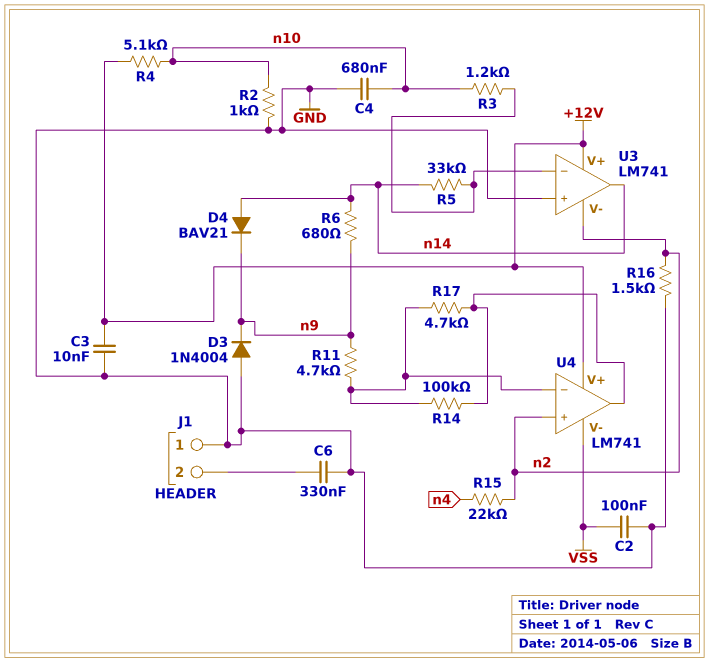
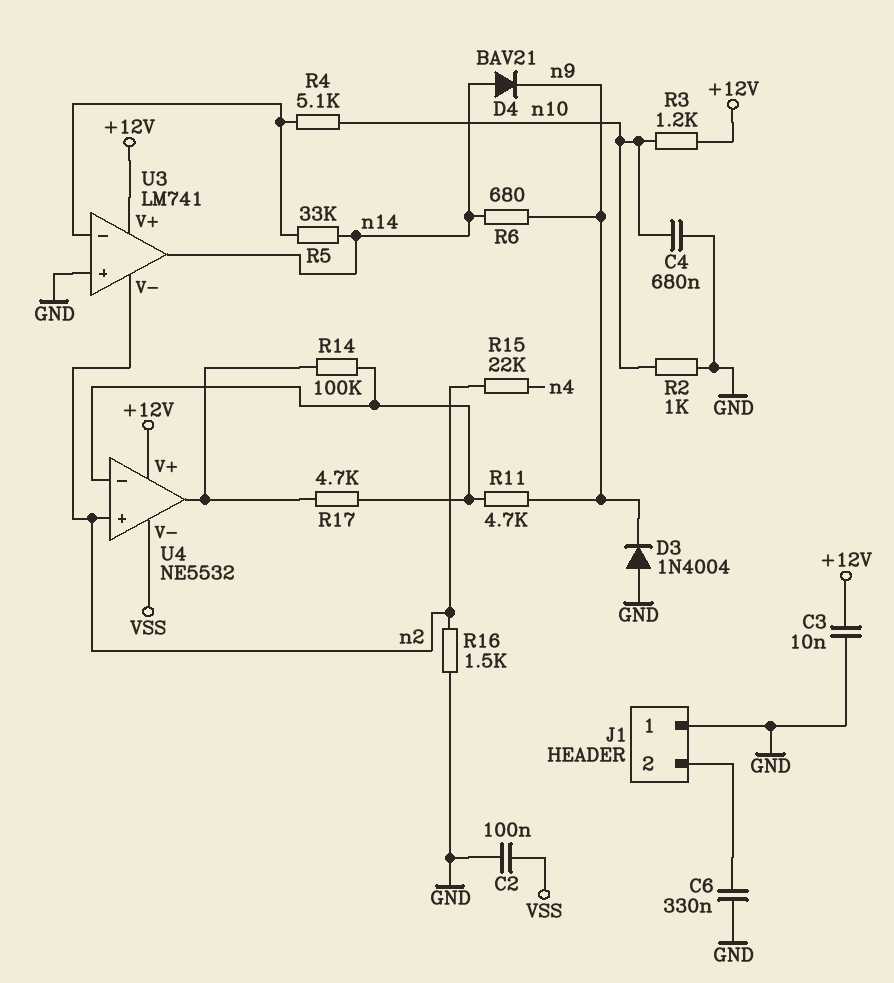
R3: 1.2k (U3/in-, n10) -> 1.2k (+12V, n10)
R4: 5.1k (+12V, n10) -> 5.1k (U3/in-, n10)
U4: LM741 -> NE5532

